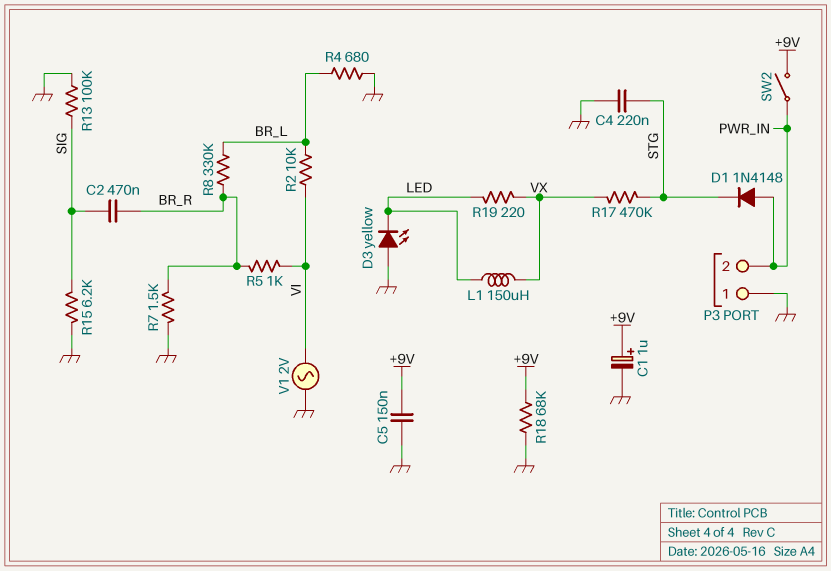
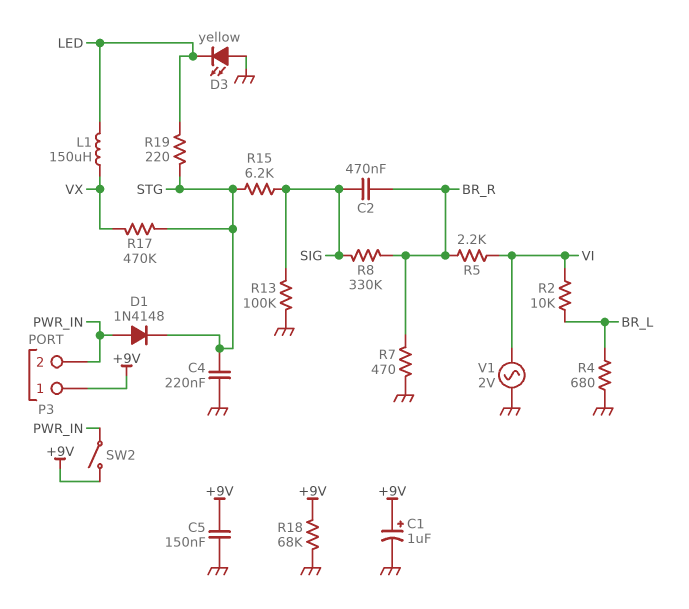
P3 pin 1: GND -> +9V
R5: 1k (BR_R, VI) -> 2.2k (BR_R, VI)
R7: 1.5k (BR_R, GND) -> 470 (BR_R, GND)
R8: 330k (BR_L, BR_R) -> 330k (BR_R, SIG)
R15: 6.2k (GND, SIG) -> 6.2k (SIG, STG)
R19: 220 (LED, VX) -> 220 (LED, STG)

